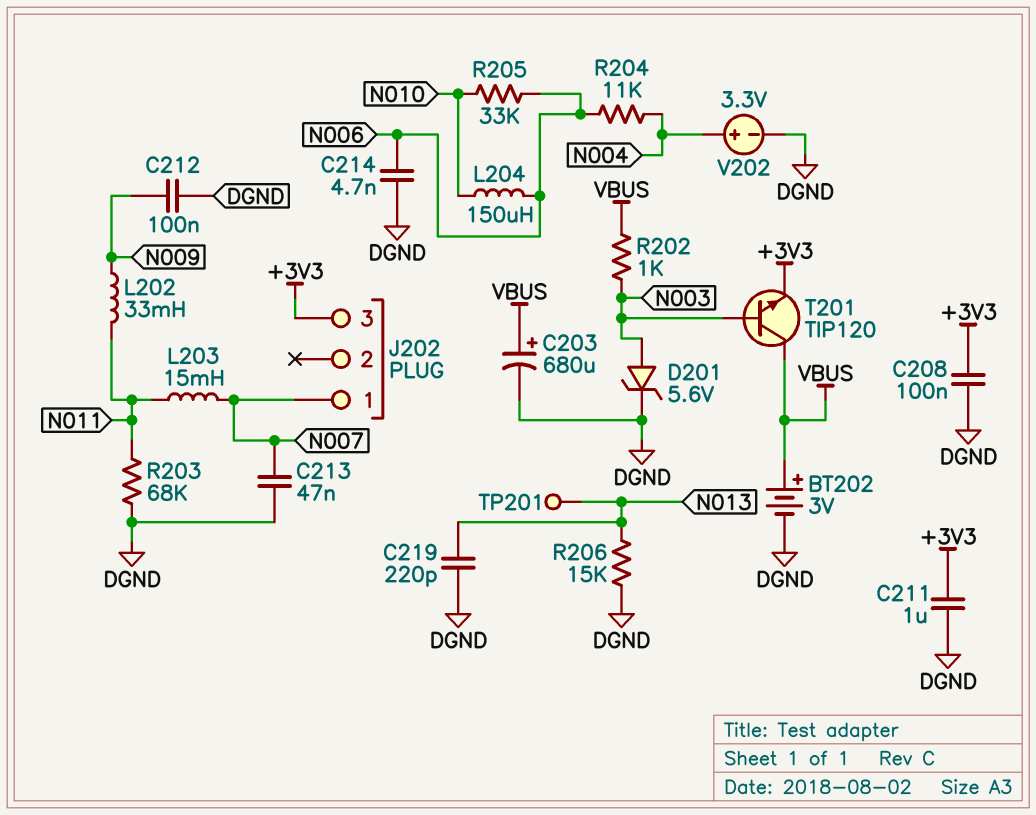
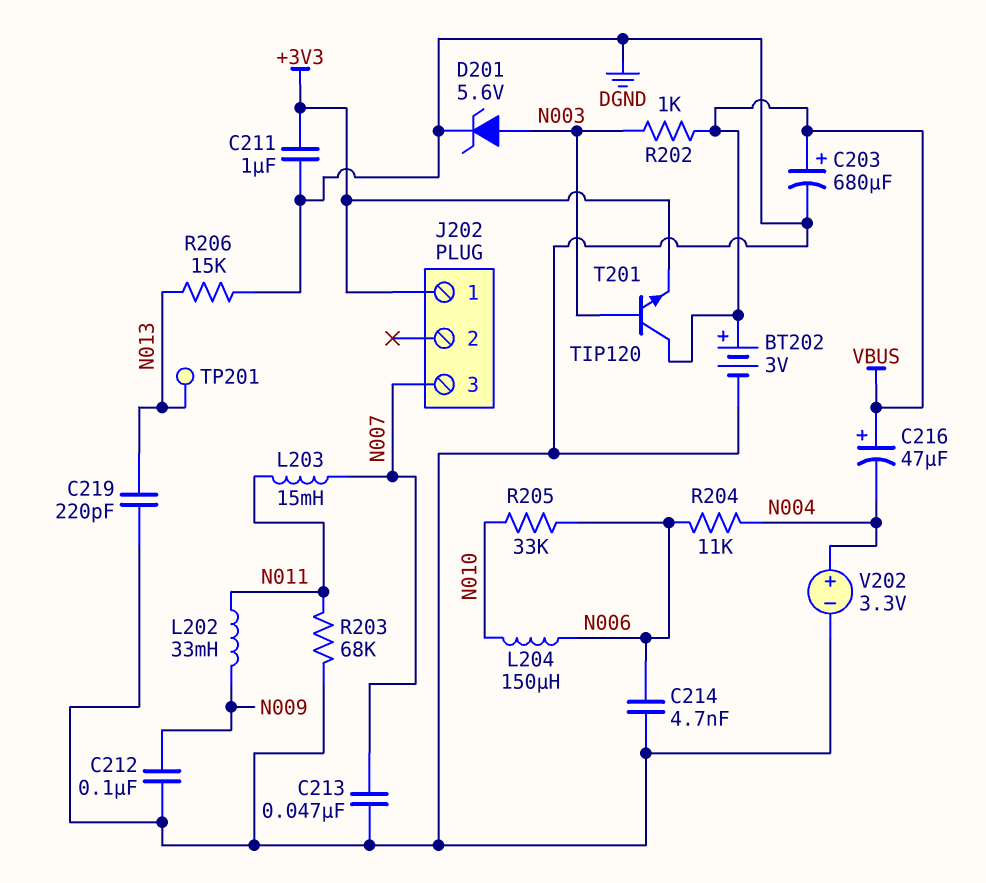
C208: 100nF (+3V3, DGND) -> none
C216: none -> 47uF (plus VBUS, minus N004)
J202 pin 1: N007 -> +3V3
J202 pin 3: +3V3 -> N007

